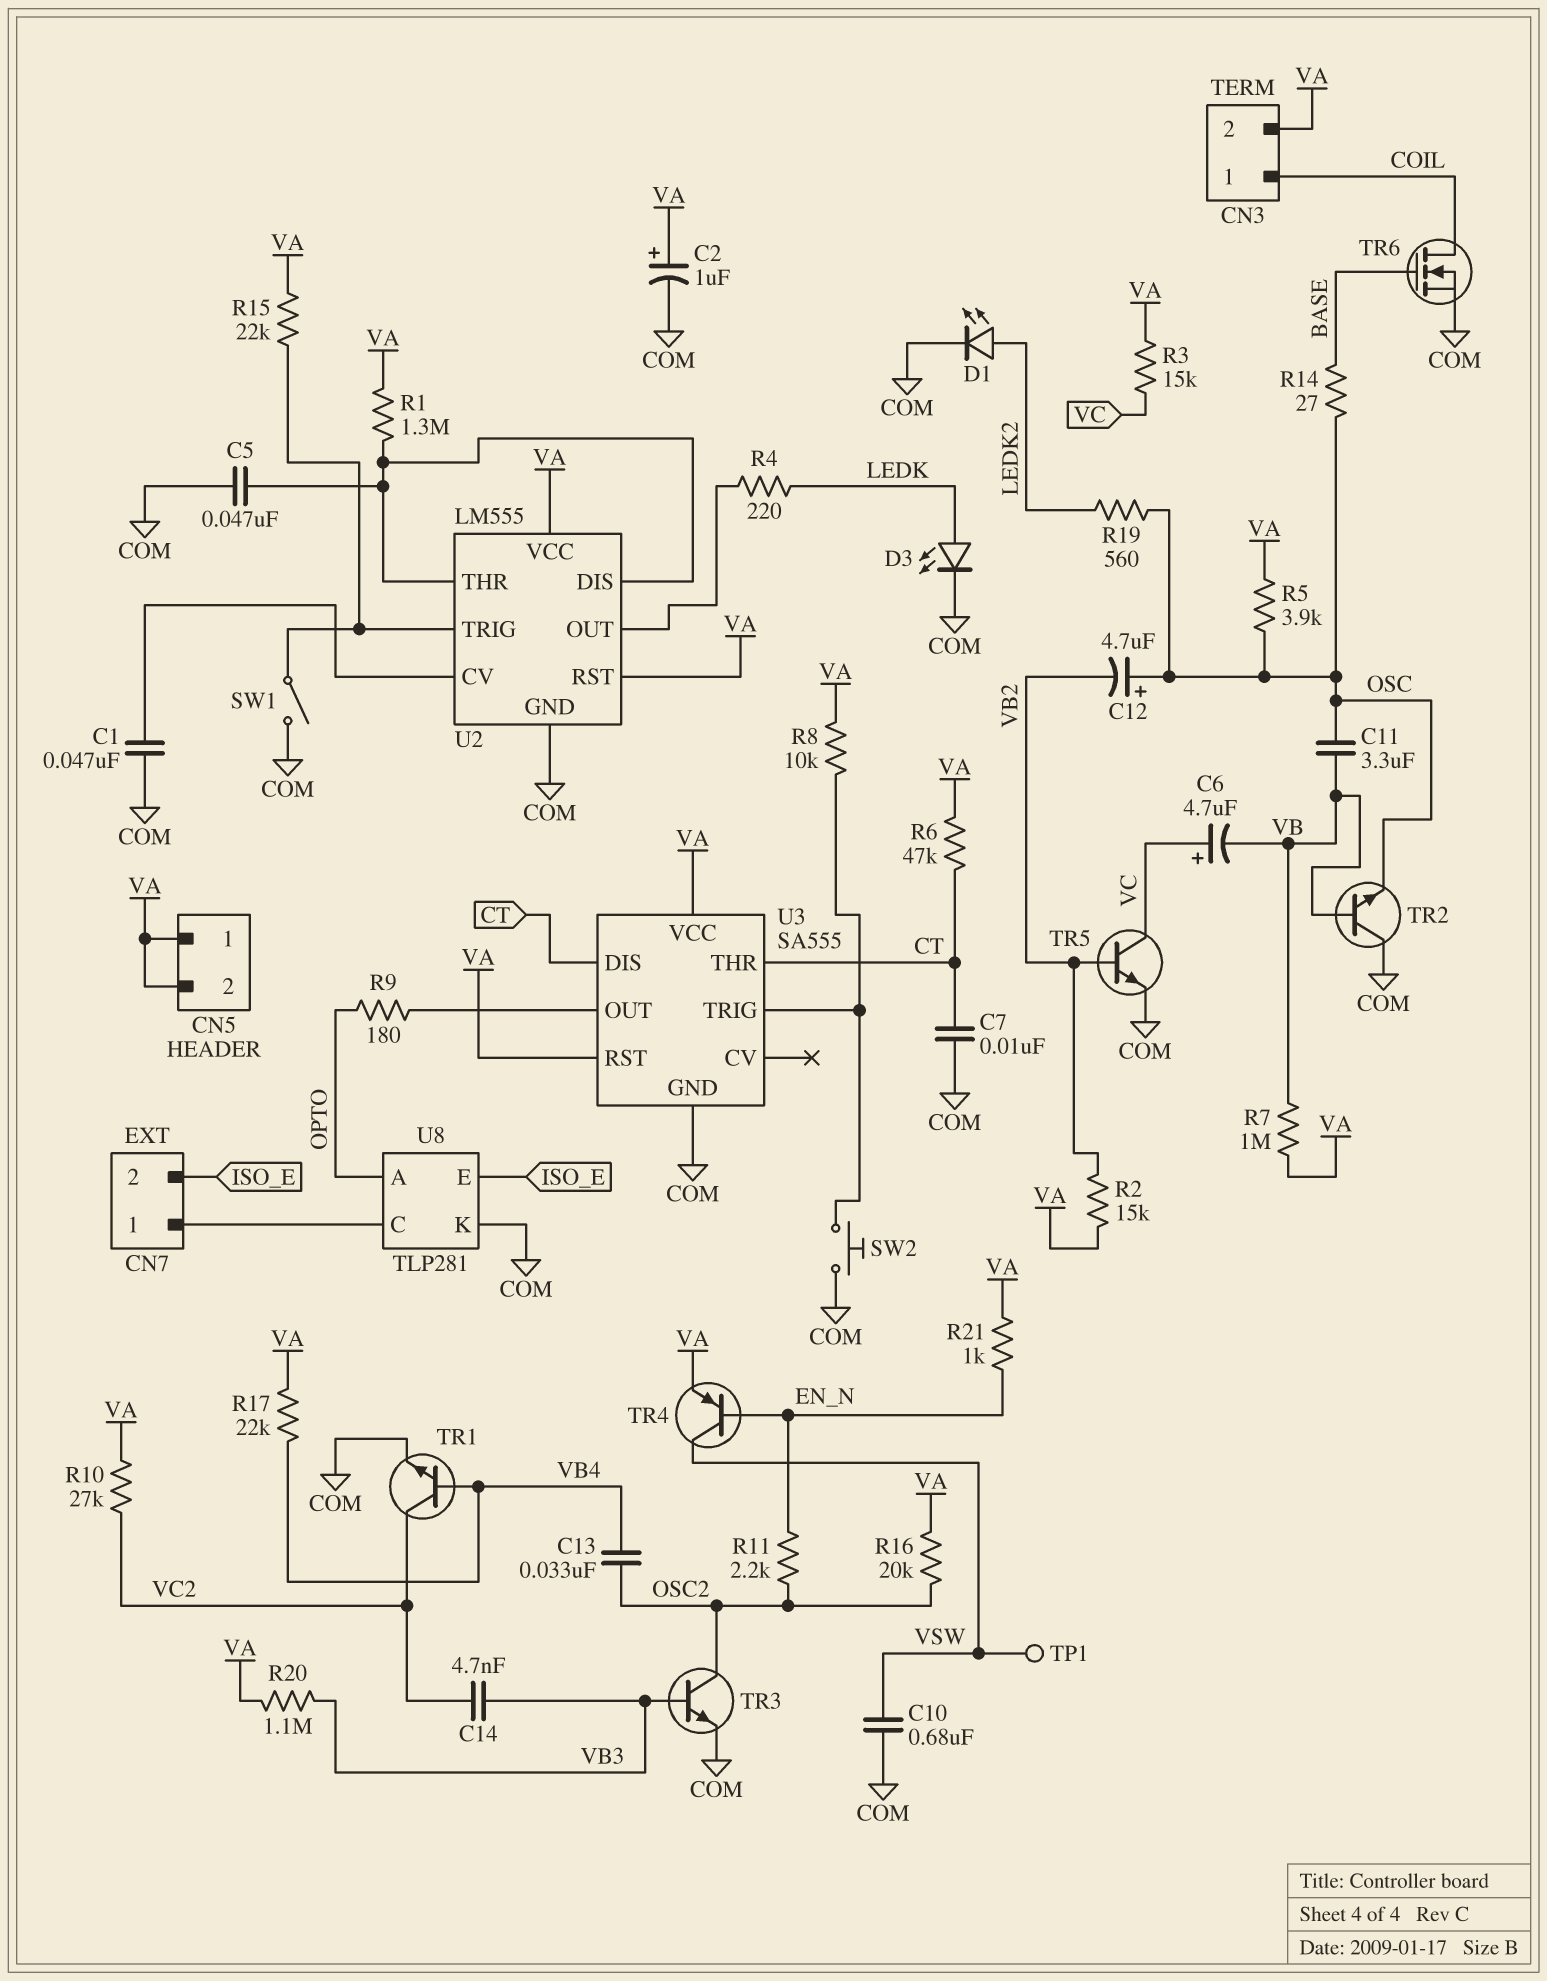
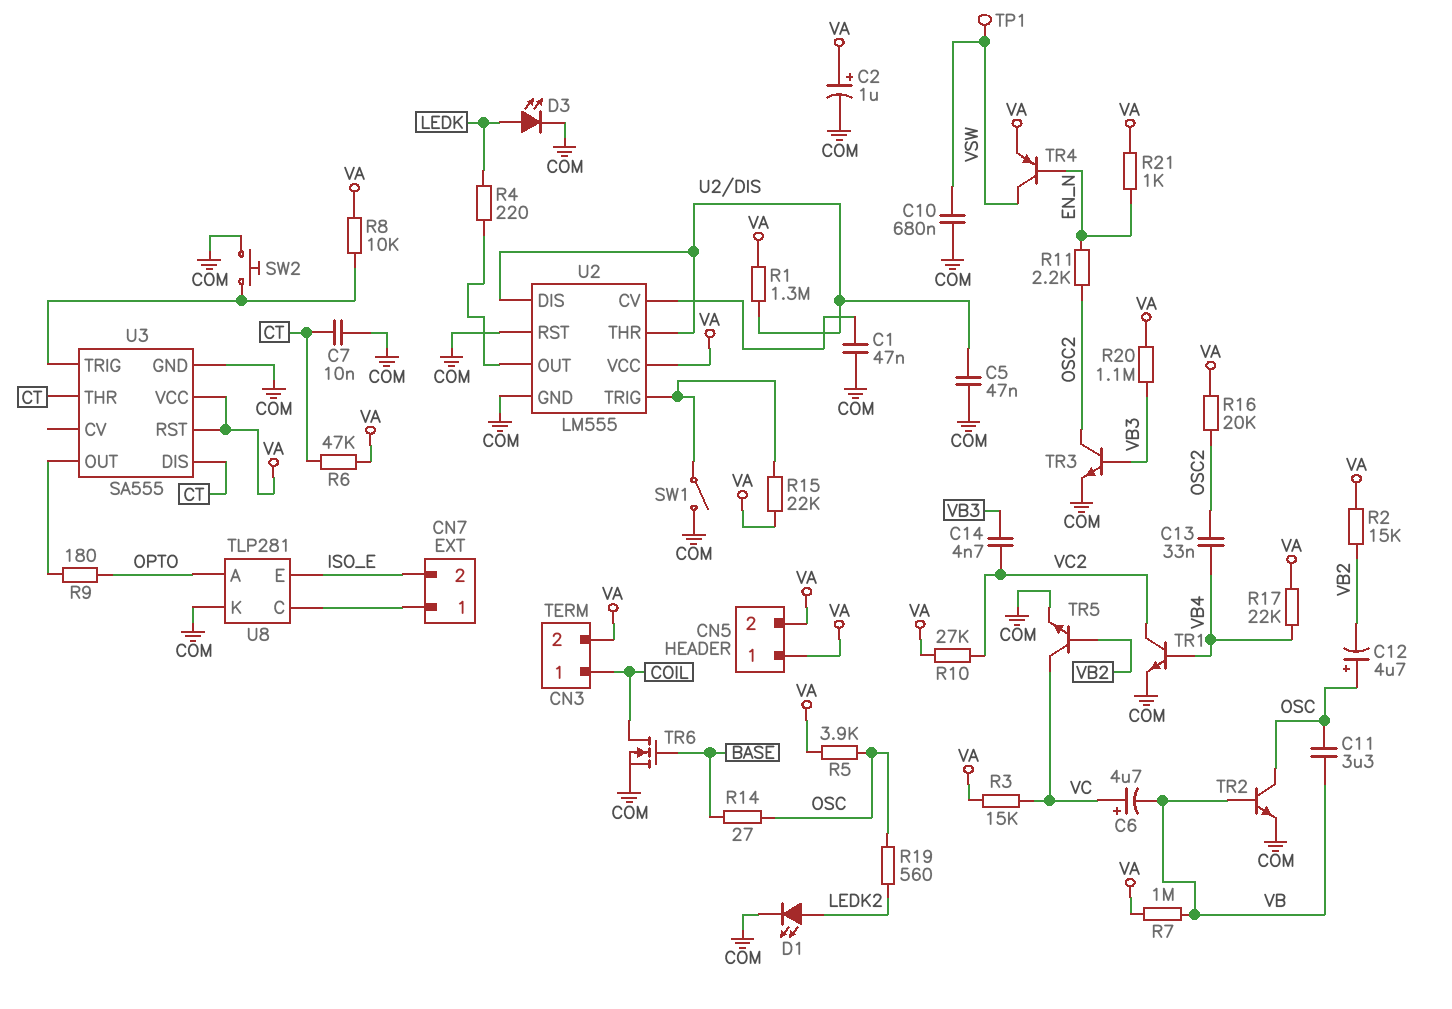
TR2: NPN (B VB, C COM, E OSC) -> NPN (B VB, C OSC, E COM)
U2 pin RST: VA -> COM

